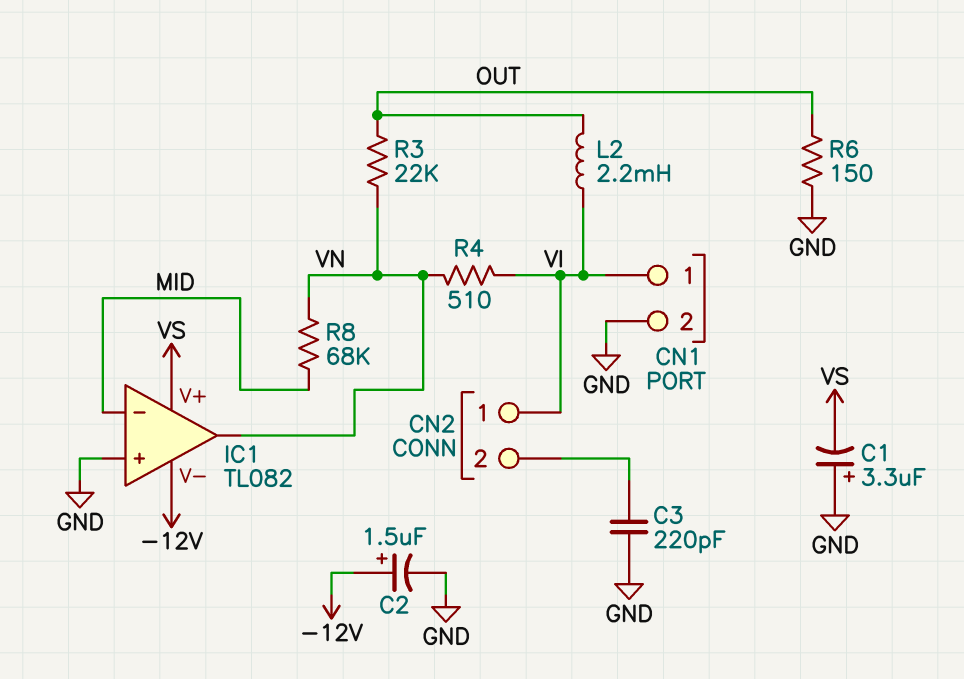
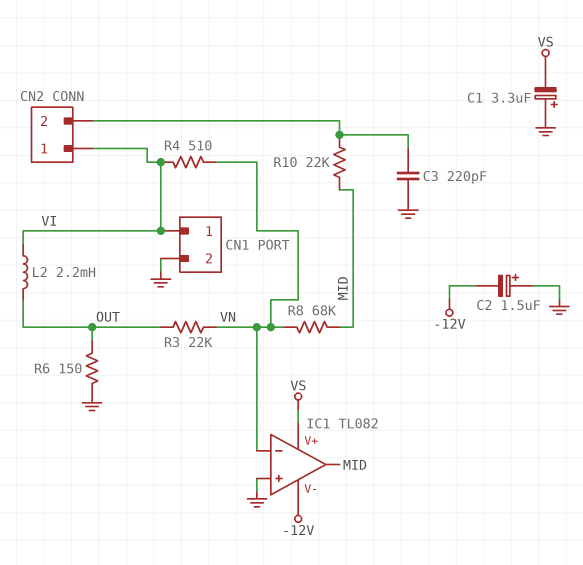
C2: 1.5uF (plus -12V, minus GND) -> 1.5uF (plus GND, minus -12V)
IC1 pin in-: MID -> VN
IC1 pin out: VN -> MID
R10: none -> 22k (CN2/2, MID)

